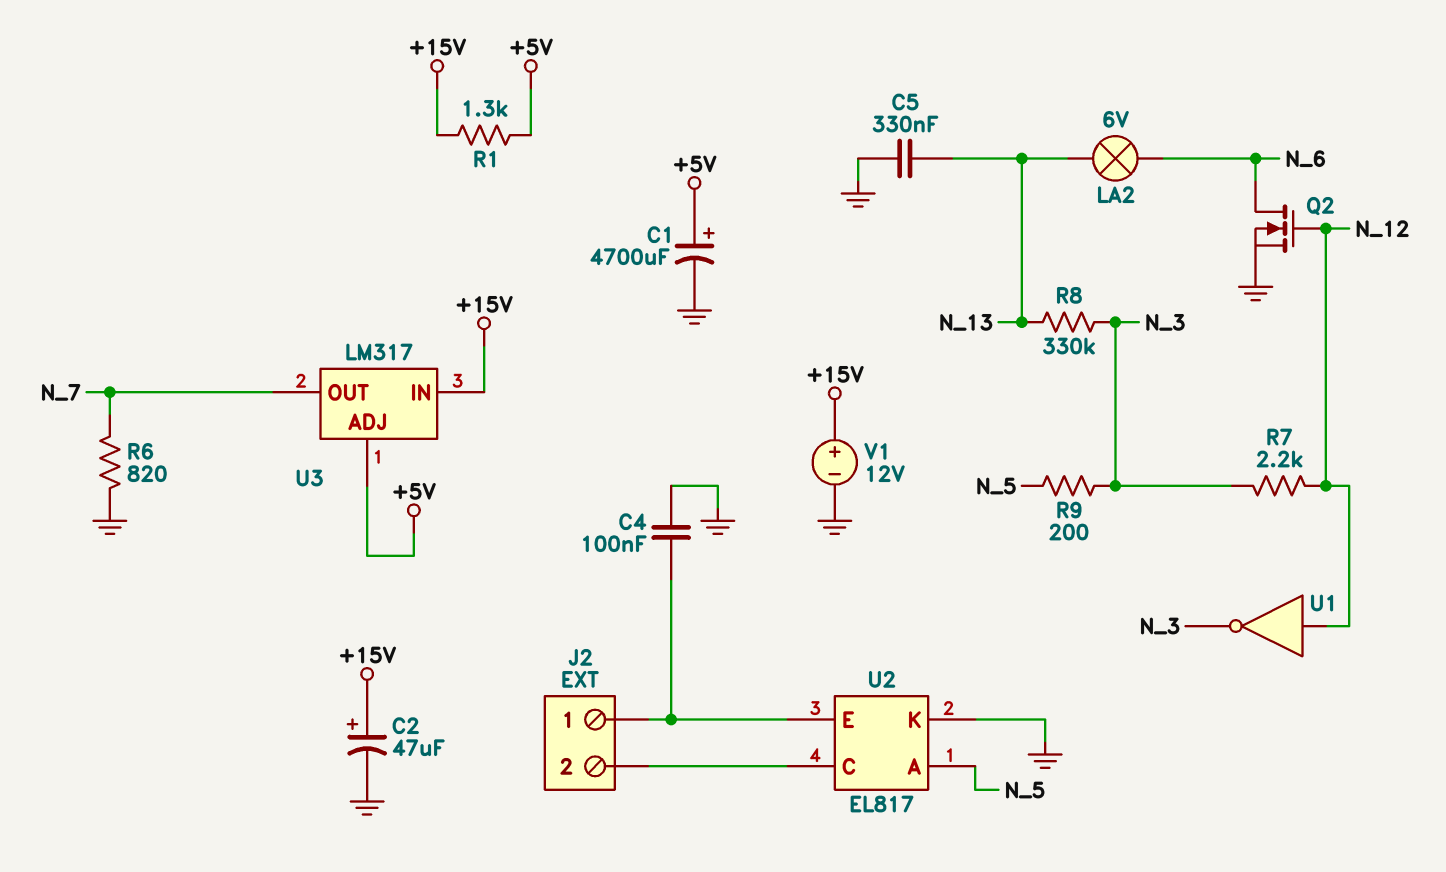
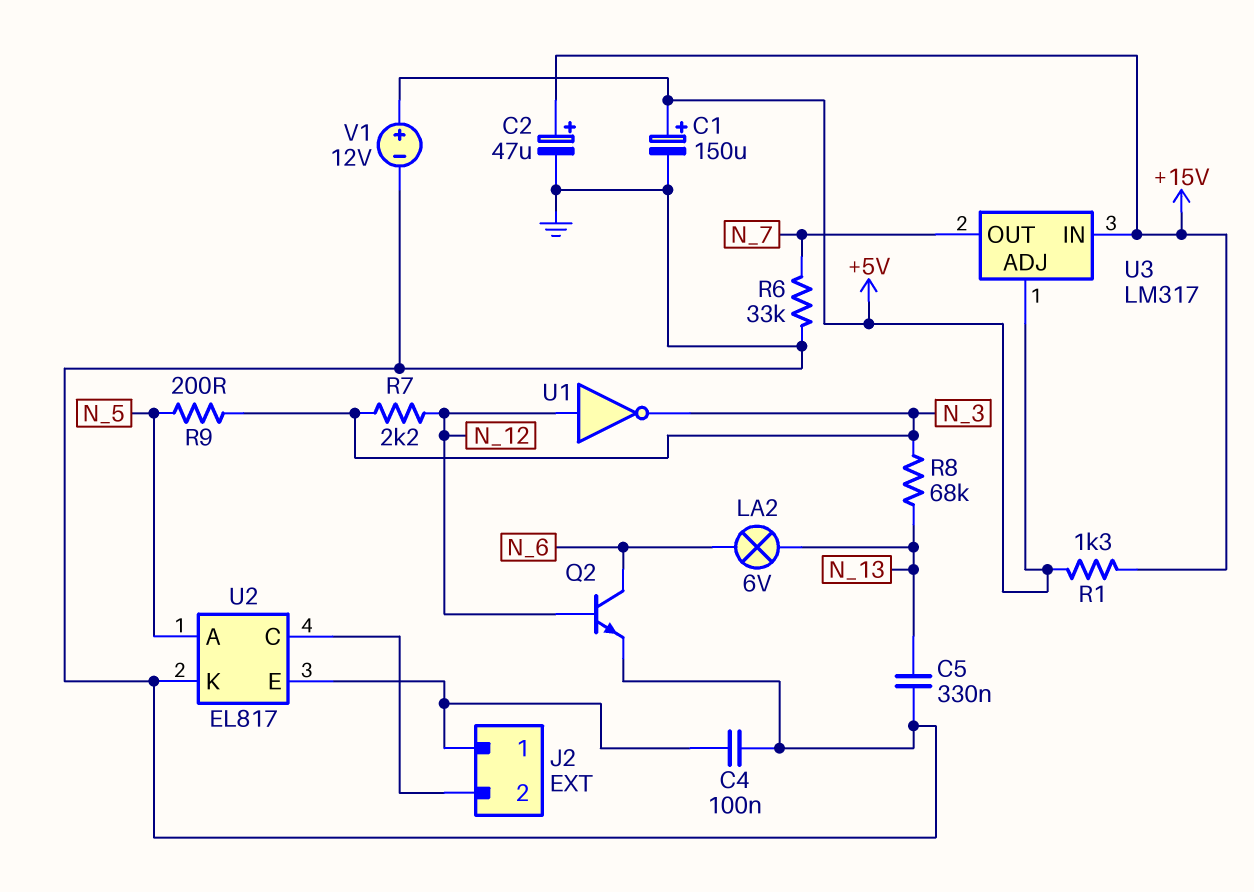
C1: 4700uF (plus +5V, minus GND) -> 150uF (plus +5V, minus GND)
Q2: NMOS (G N_12, D N_6, S GND) -> NPN (B N_12, C N_6, E GND)
R6: 820 (GND, N_7) -> 33k (GND, N_7)
R8: 330k (N_3, N_13) -> 68k (N_3, N_13)
V1: 12V (plus +15V, minus GND) -> 12V (plus +5V, minus GND)

